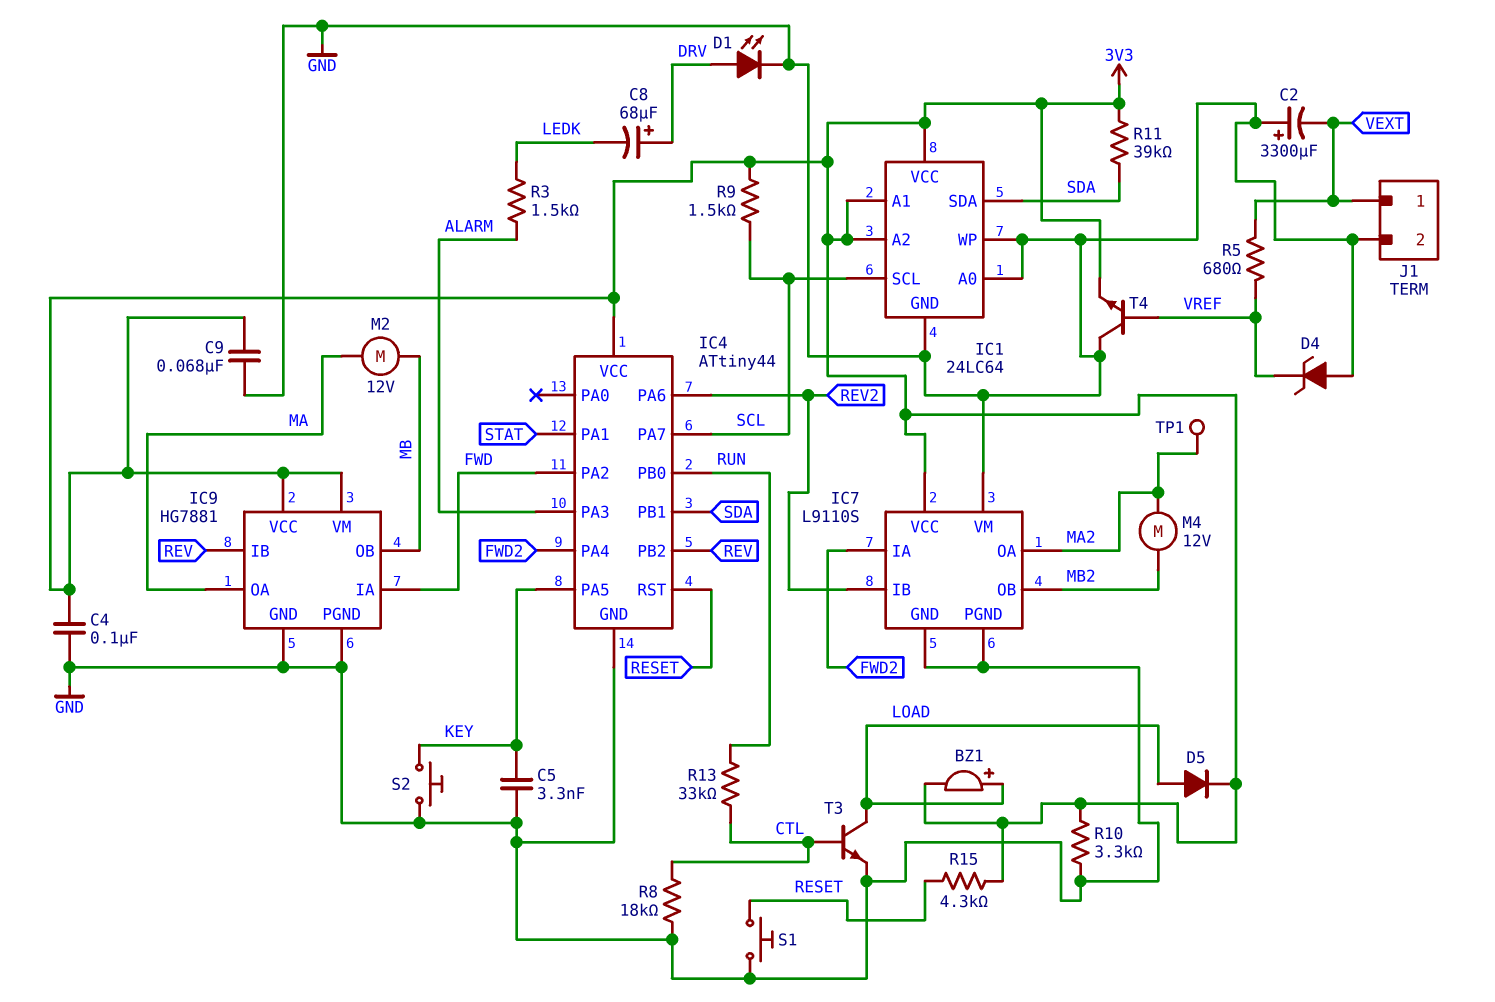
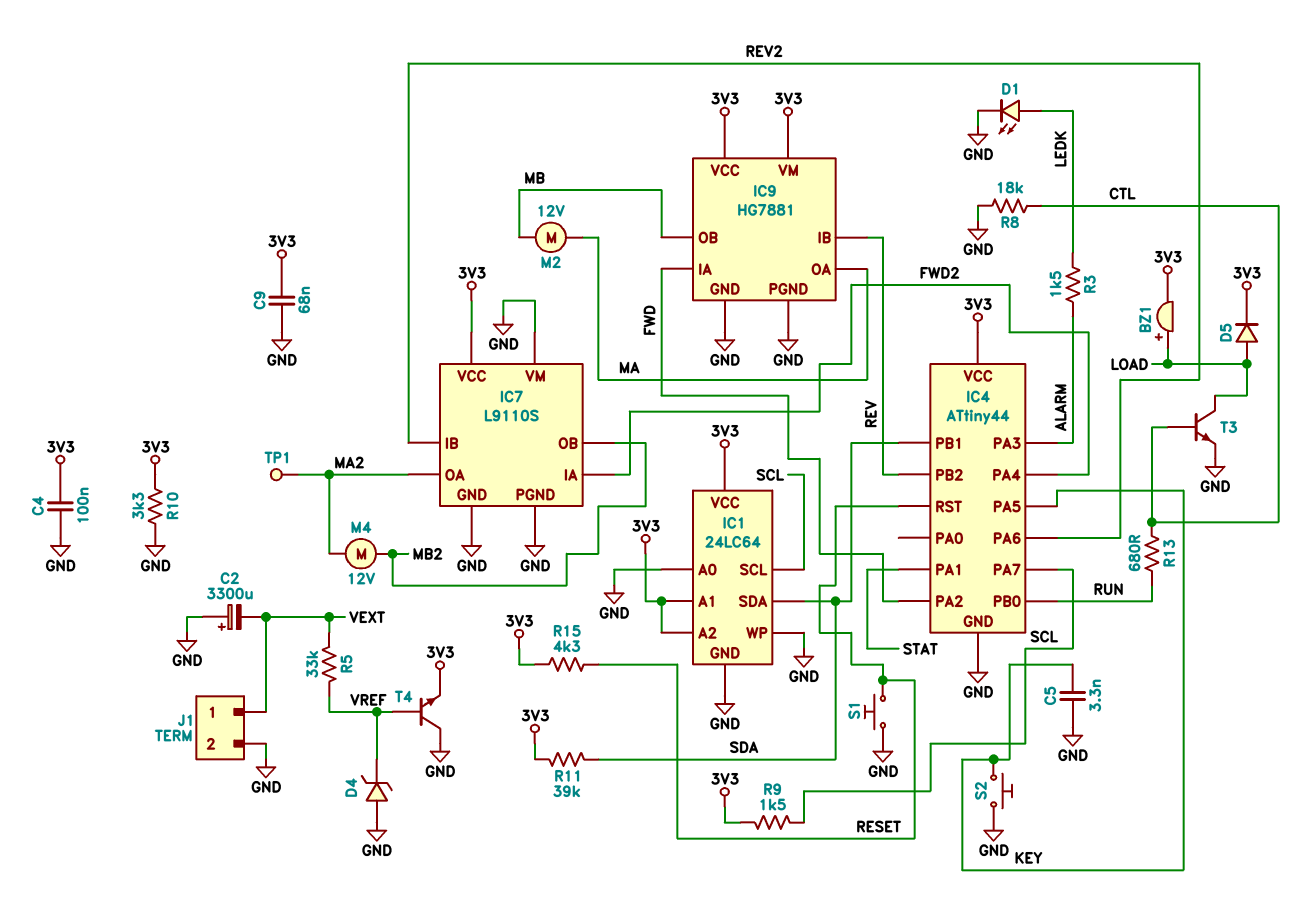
C8: 68uF (plus DRV, minus LEDK) -> none
D1: LED (A DRV, K GND) -> LED (A LEDK, K GND)
R5: 680 (VEXT, VREF) -> 33k (VEXT, VREF)
R13: 33k (CTL, RUN) -> 680 (CTL, RUN)

